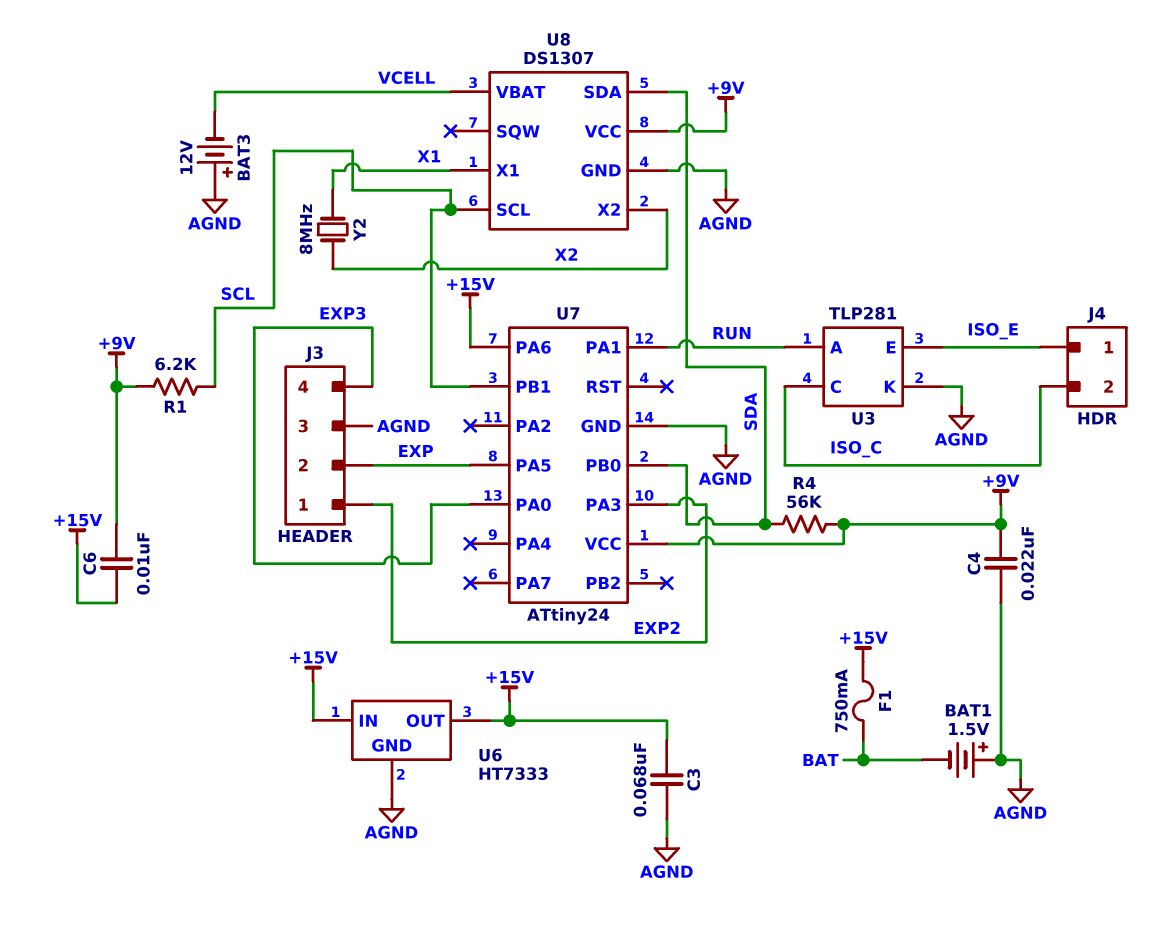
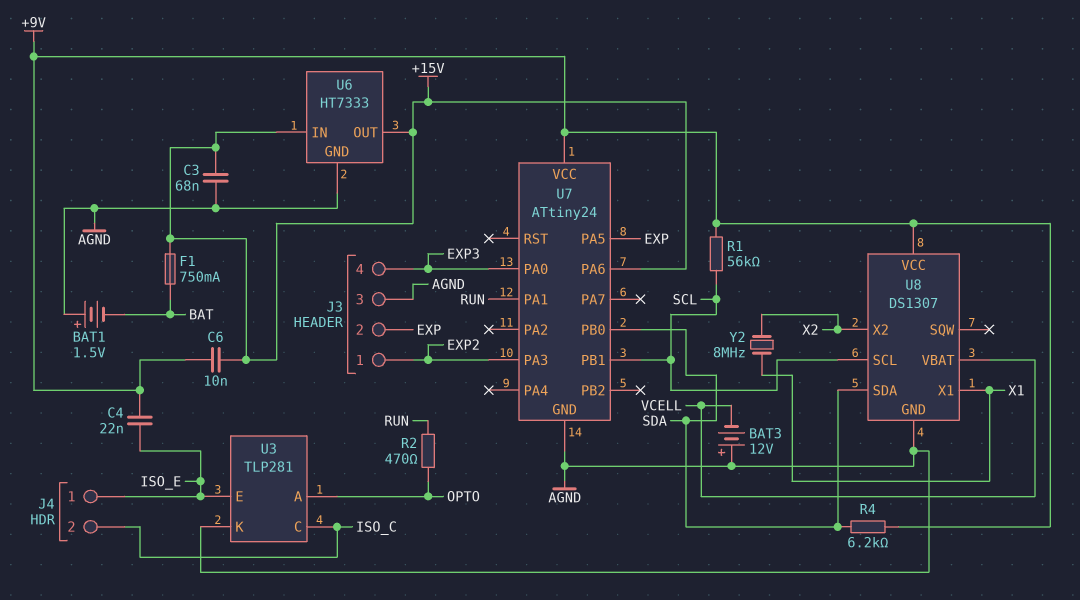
C4: 22nF (+9V, AGND) -> 22nF (+9V, ISO_E)
R1: 6.2k (+9V, SCL) -> 56k (+9V, SCL)
R2: none -> 470 (OPTO, RUN)
R4: 56k (+9V, SDA) -> 6.2k (+9V, SDA)
U3 pin A: RUN -> OPTO

